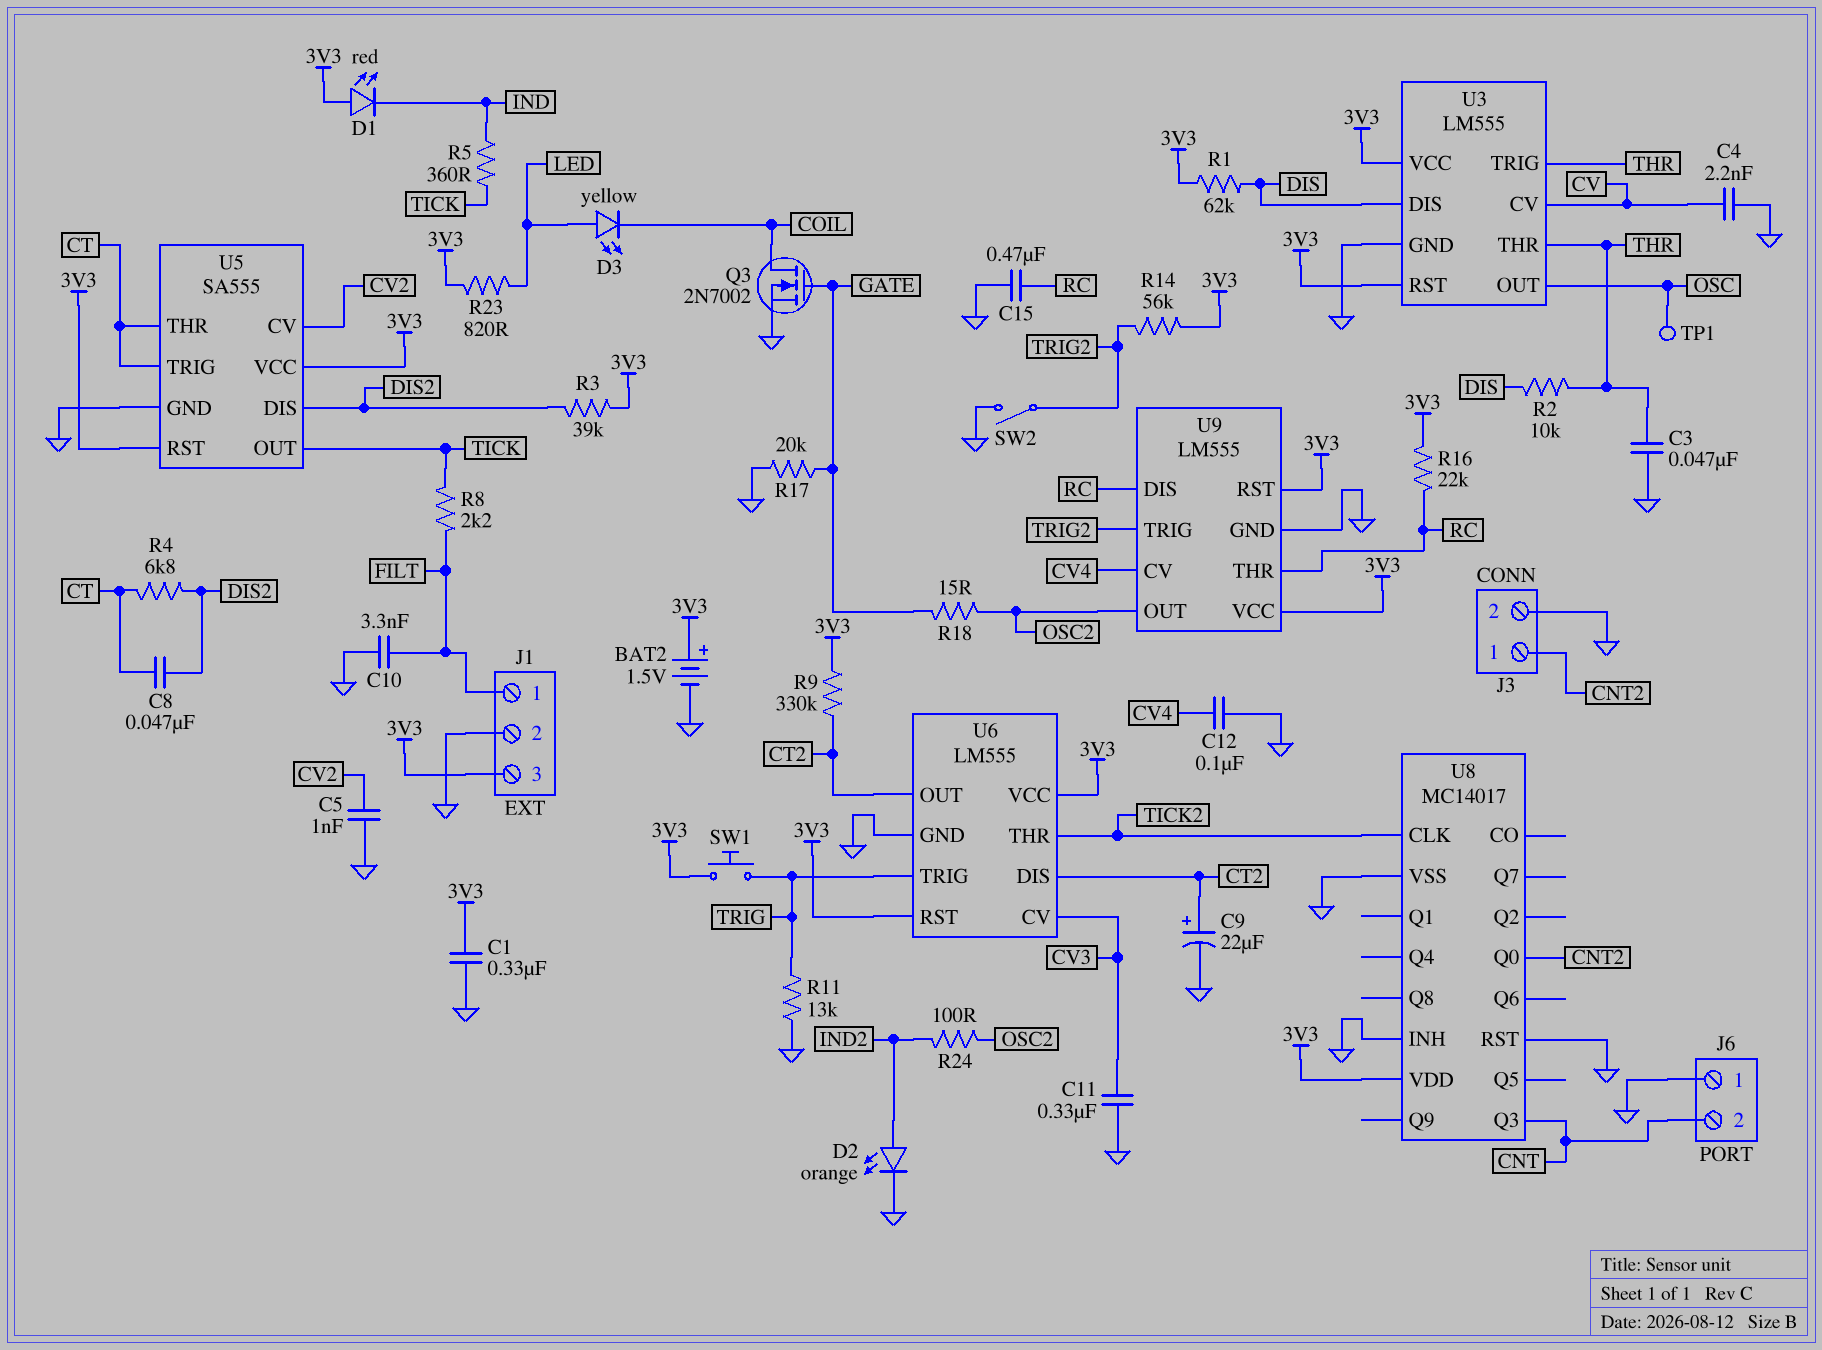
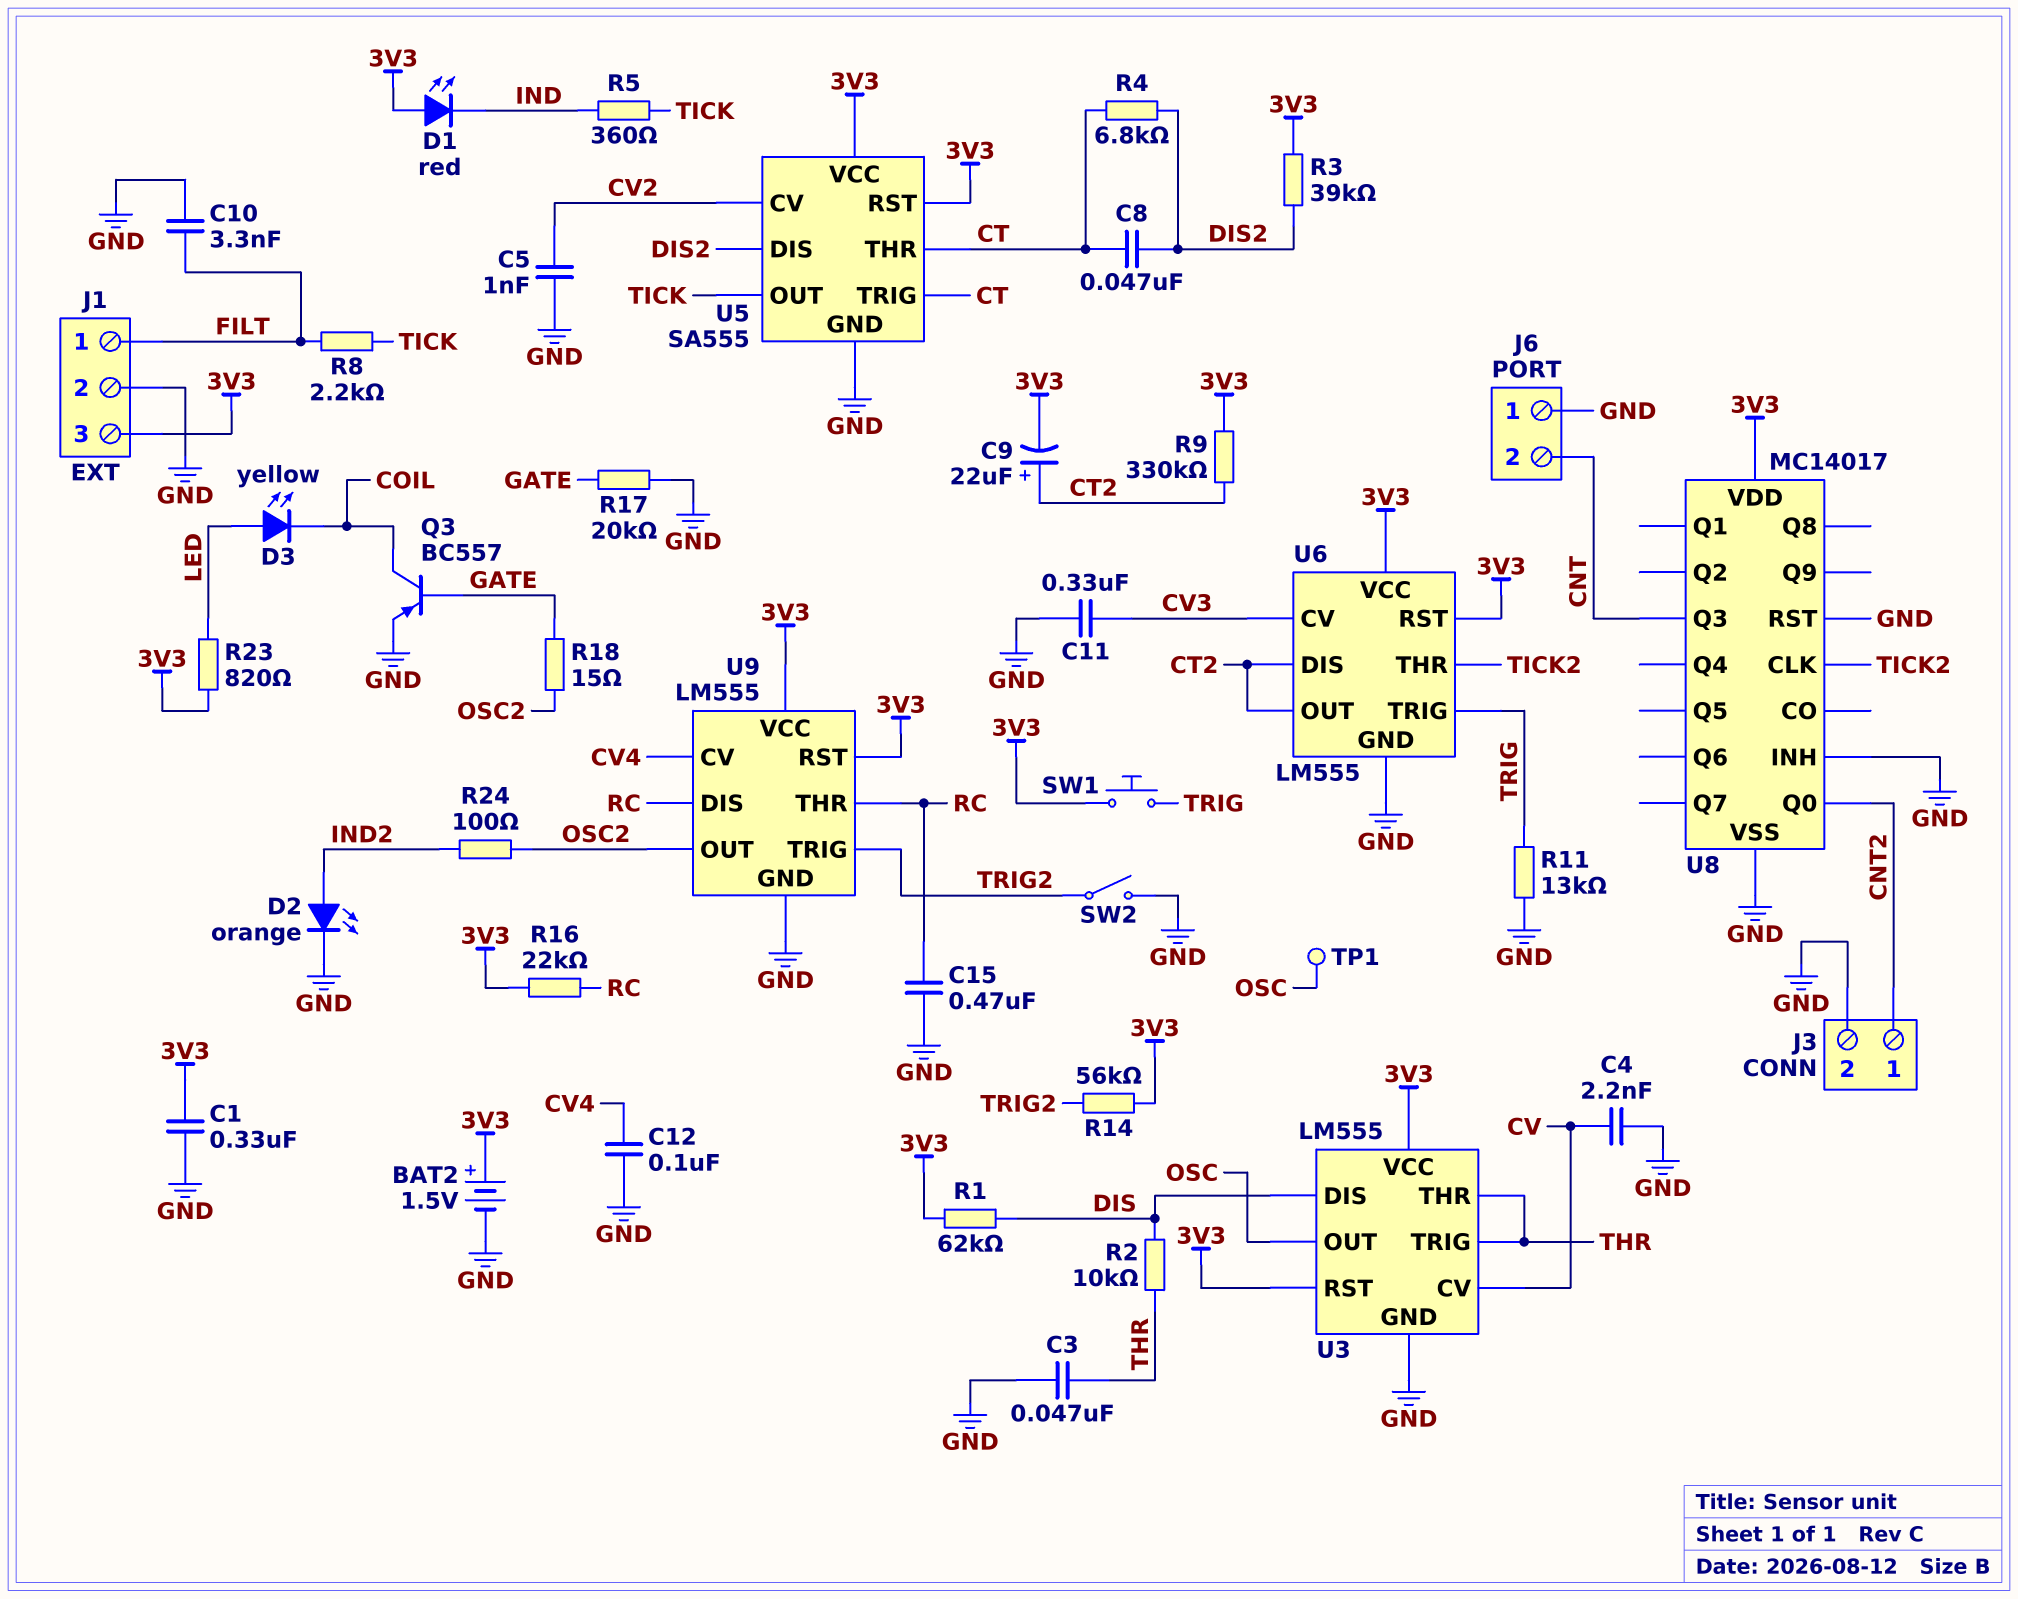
C9: 22uF (plus CT2, minus GND) -> 22uF (plus CT2, minus 3V3)
Q3: NMOS 2N7002 (G GATE, D COIL, S GND) -> PNP BC557 (B GATE, C COIL, E GND)

